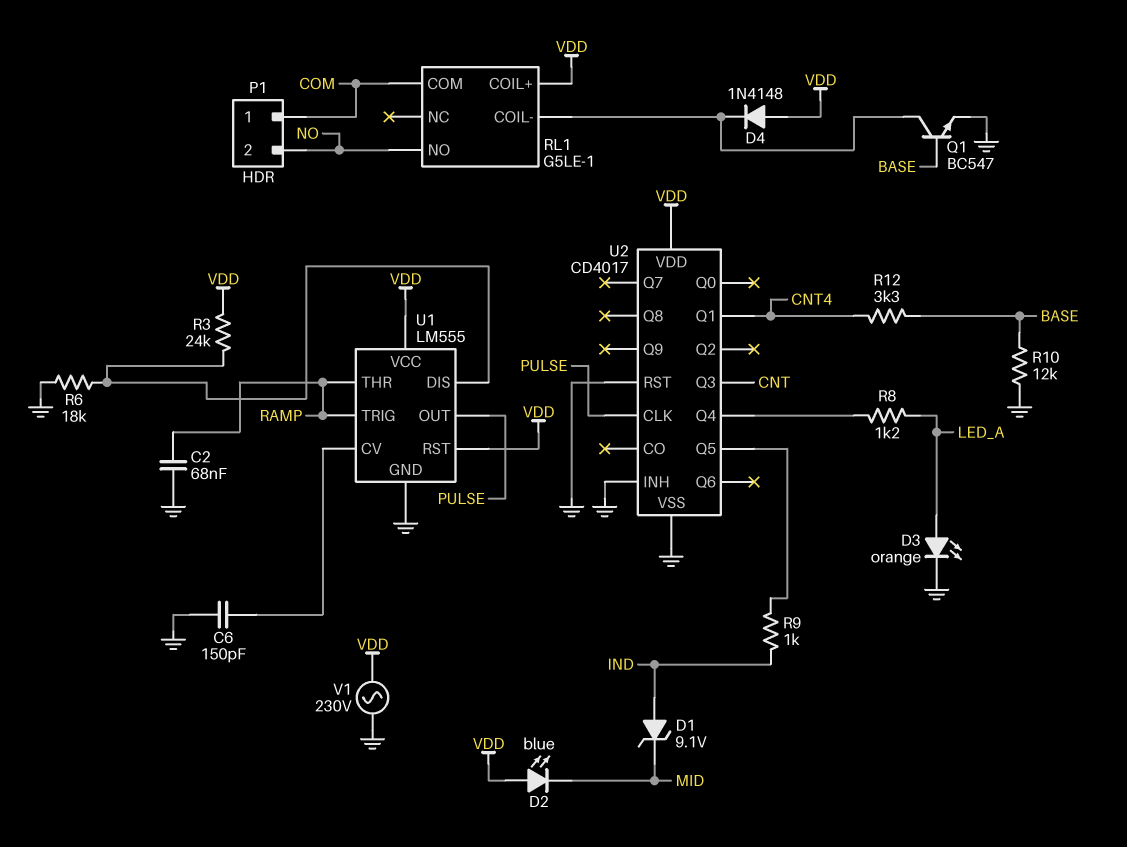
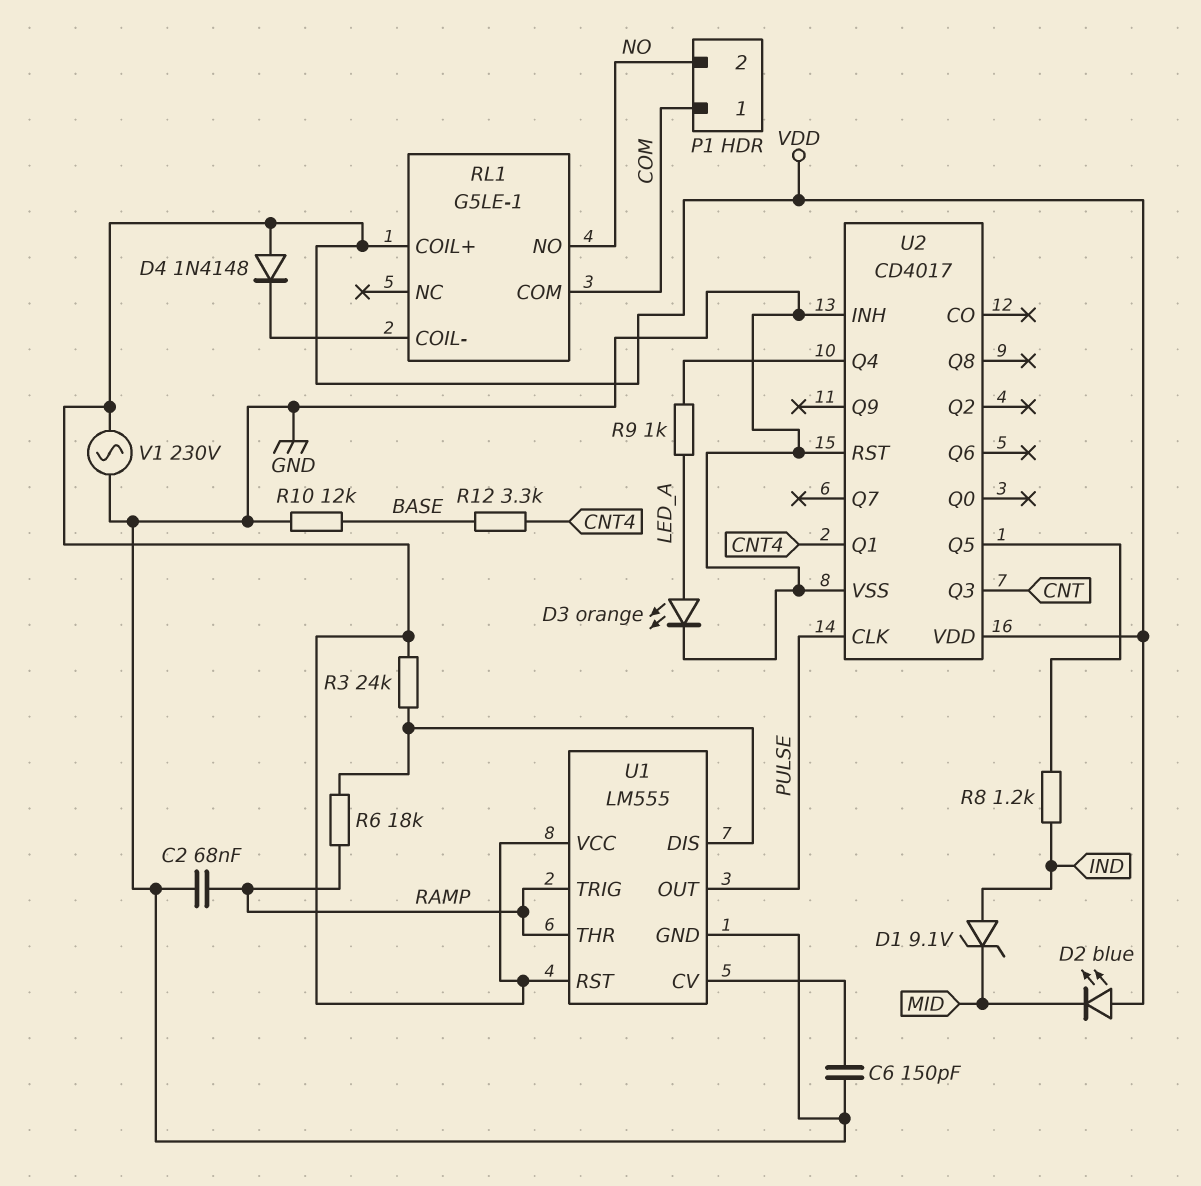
Q1: NPN BC547 (B BASE, C RL1/COIL-, E GND) -> none
R6: 18k (GND, U1/DIS) -> 18k (RAMP, U1/DIS)
R8: 1.2k (LED_A, U2/Q4) -> 1.2k (IND, U2/Q5)
R9: 1k (IND, U2/Q5) -> 1k (LED_A, U2/Q4)

